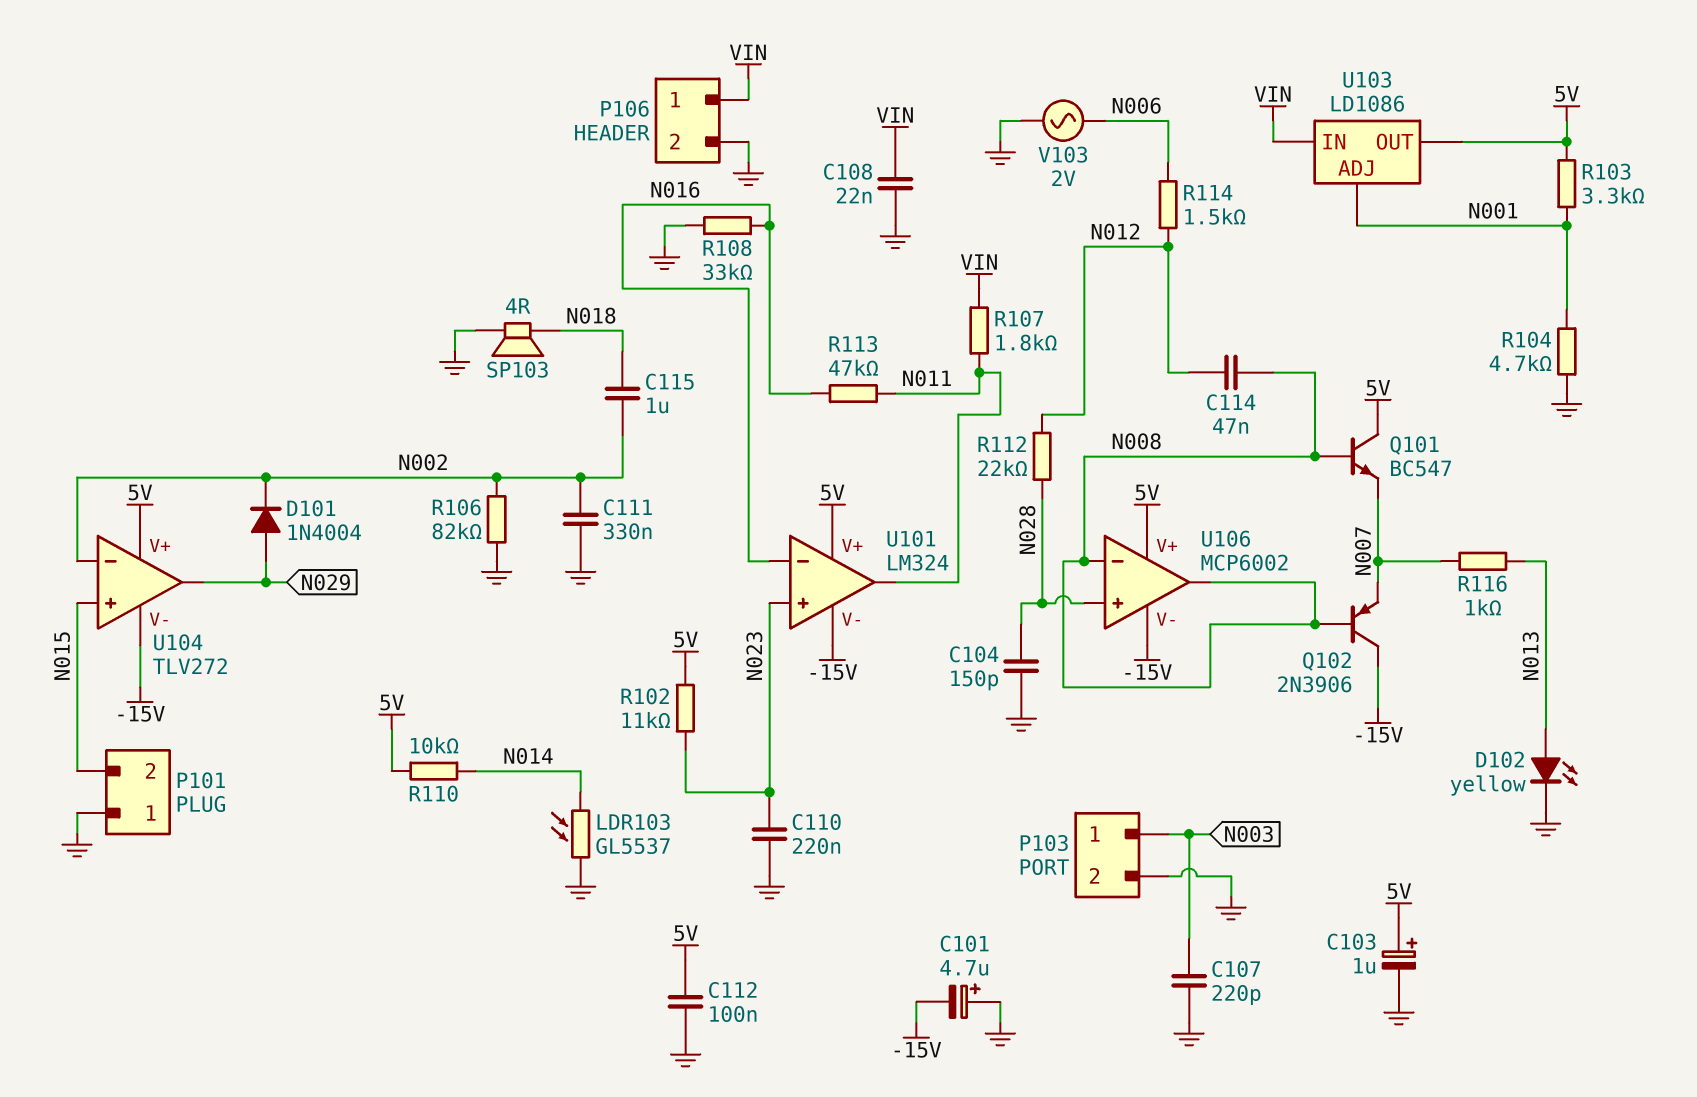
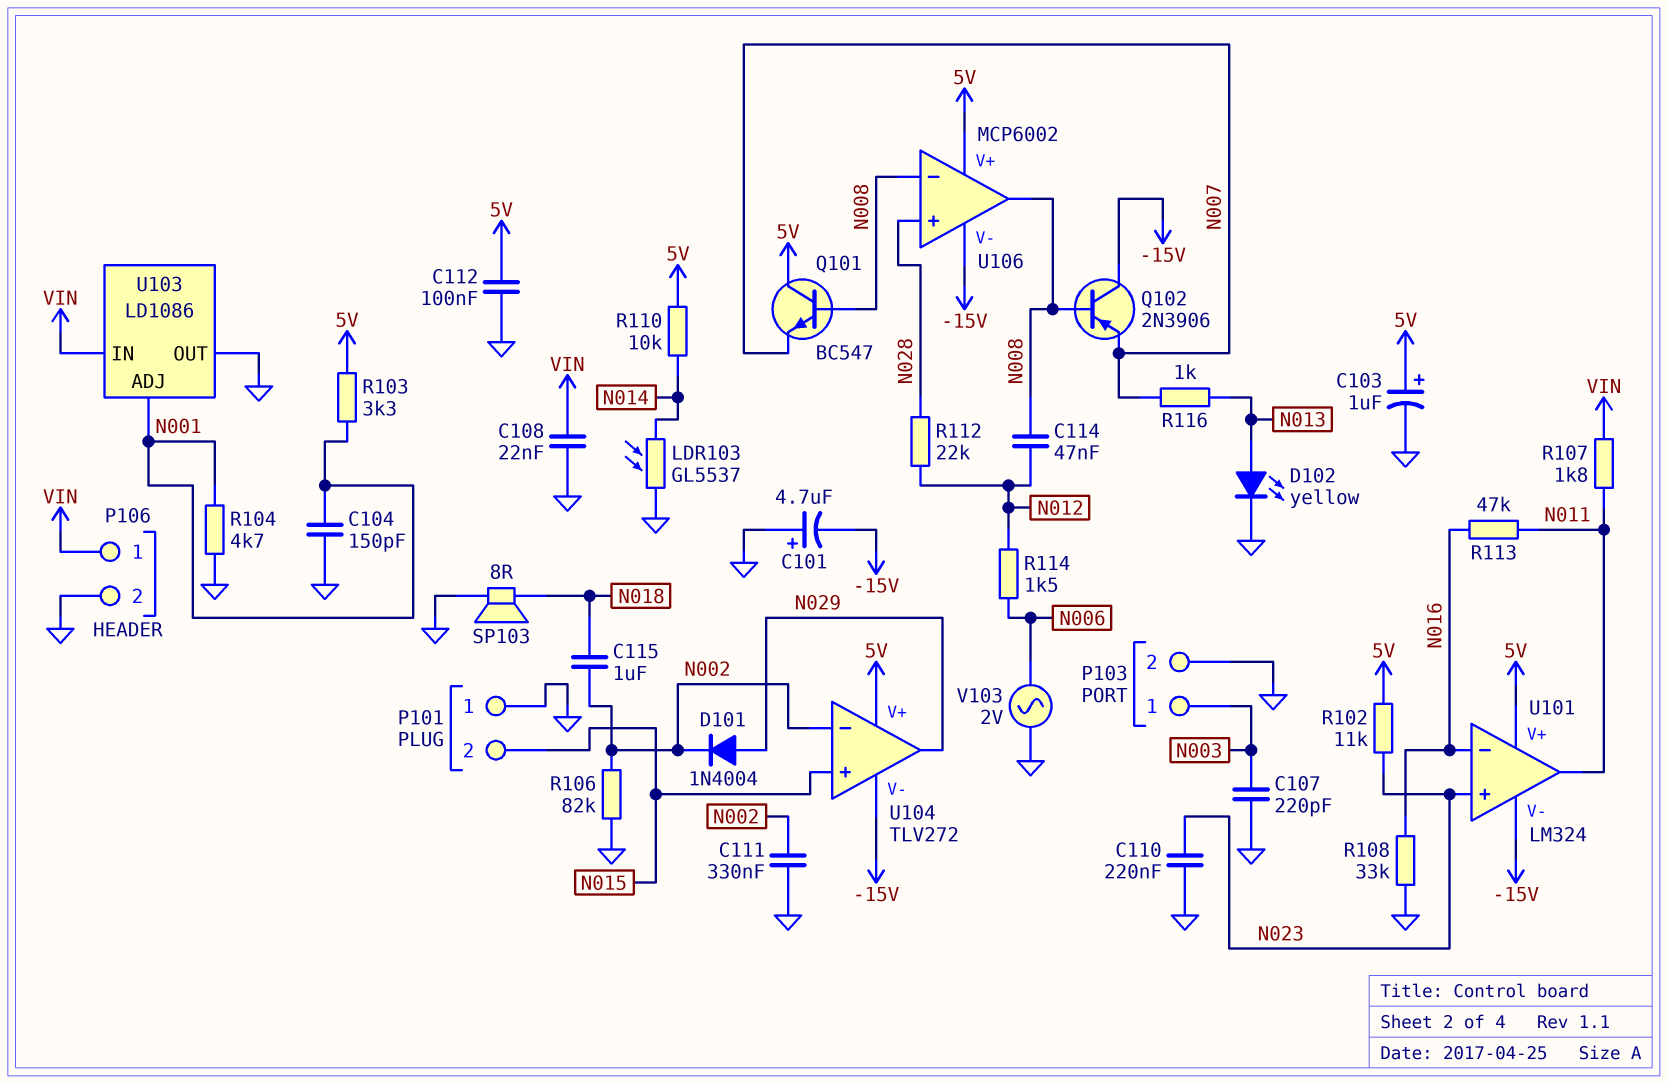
C104: 150pF (GND, N028) -> 150pF (GND, N001)
SP103: speaker 4R (GND, N018) -> speaker 8R (GND, N018)
U103 pin OUT: 5V -> GND

